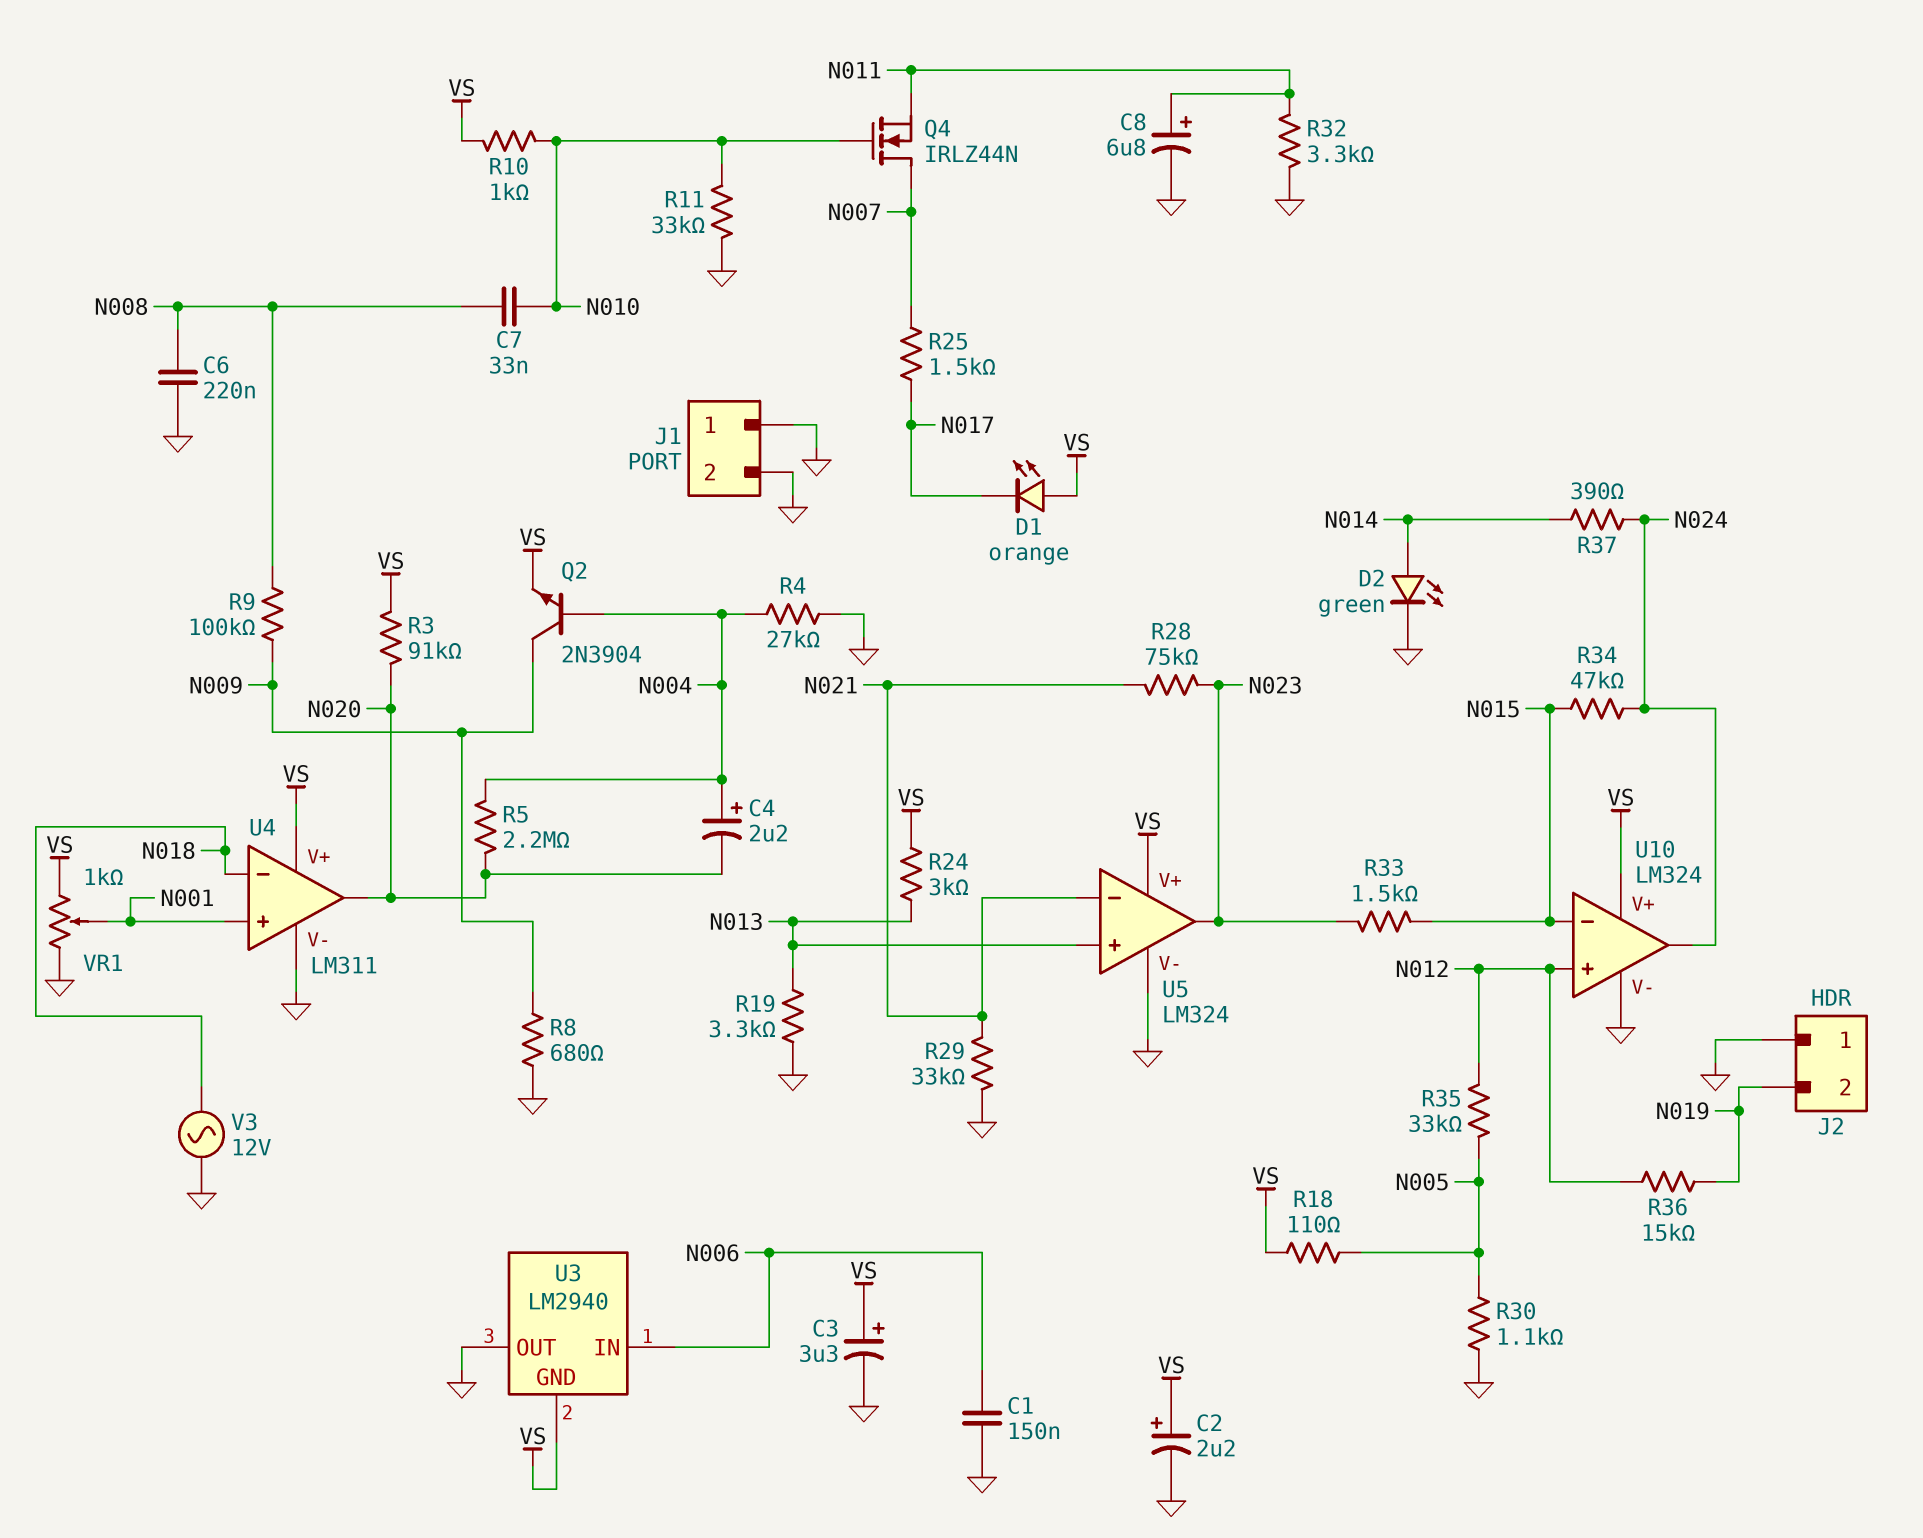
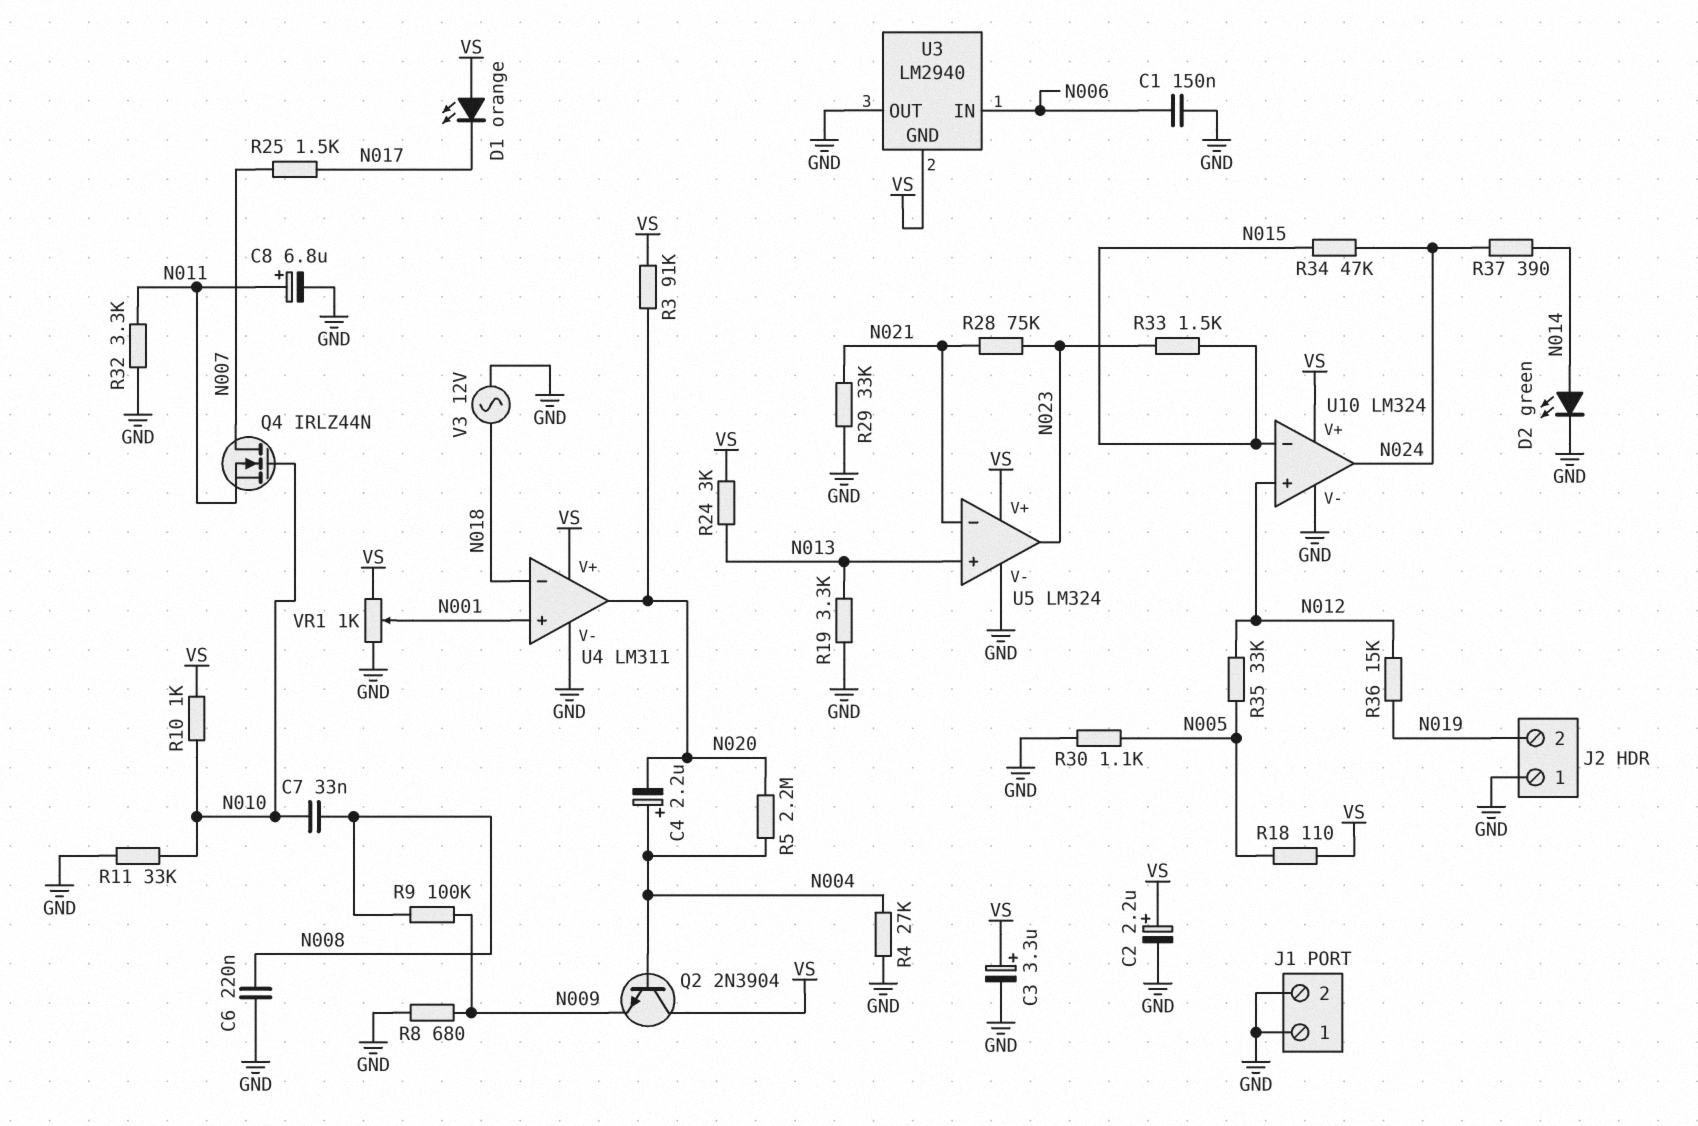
Q2: NPN 2N3904 (B N004, C N009, E VS) -> NPN 2N3904 (B N004, C VS, E N009)

